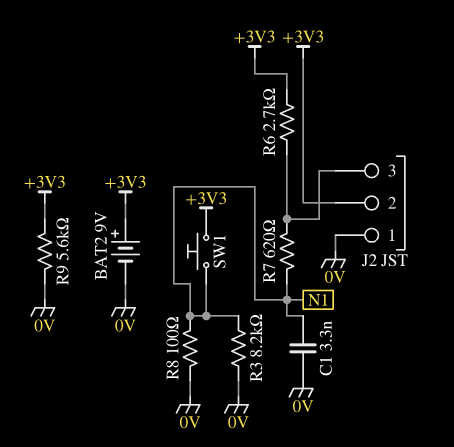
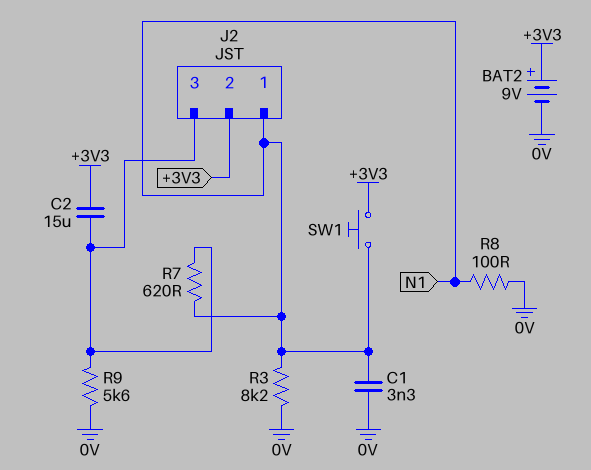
C2: none -> 15uF (+3V3, J2/3)
J2 pin 1: 0V -> N1
R6: 2.7k (+3V3, J2/3) -> none
R9: 5.6k (+3V3, 0V) -> 5.6k (0V, J2/3)

